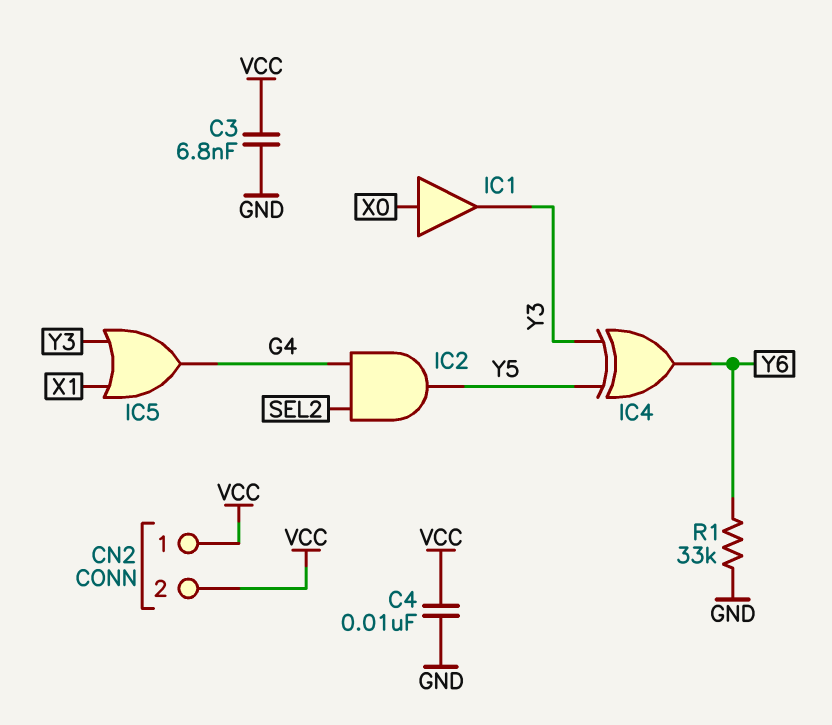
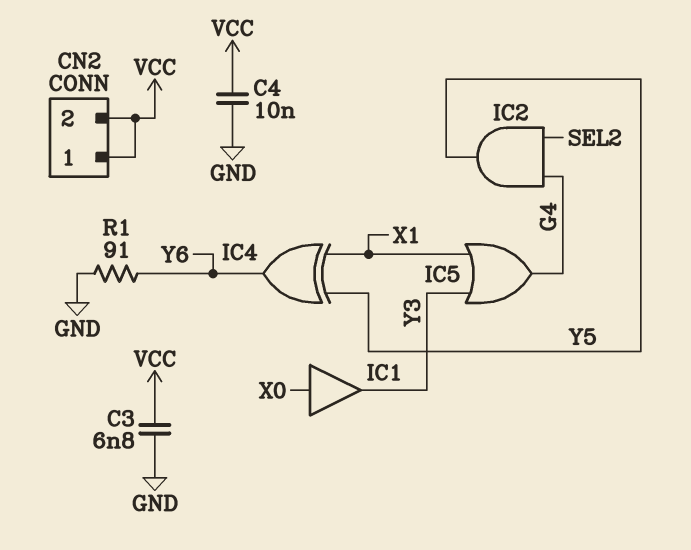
IC4: XOR (in Y3, in Y5, out Y6) -> XOR (in X1, in Y5, out Y6)
R1: 33k (GND, Y6) -> 91 (GND, Y6)

